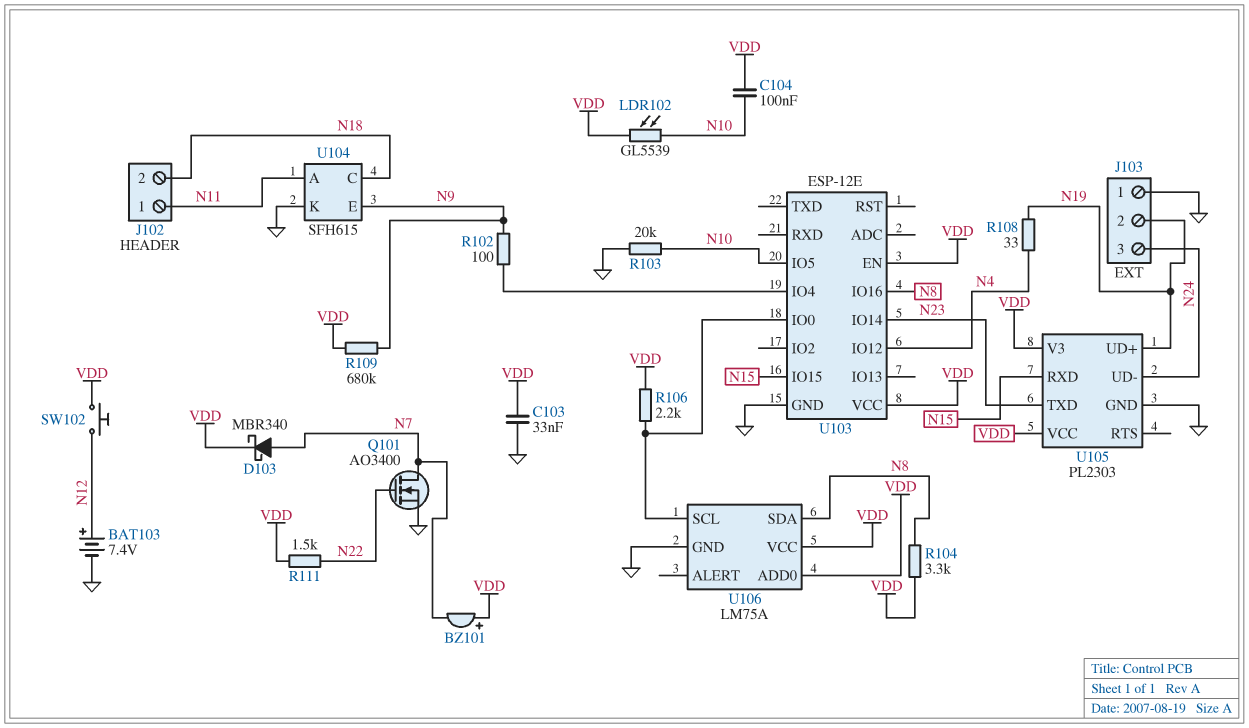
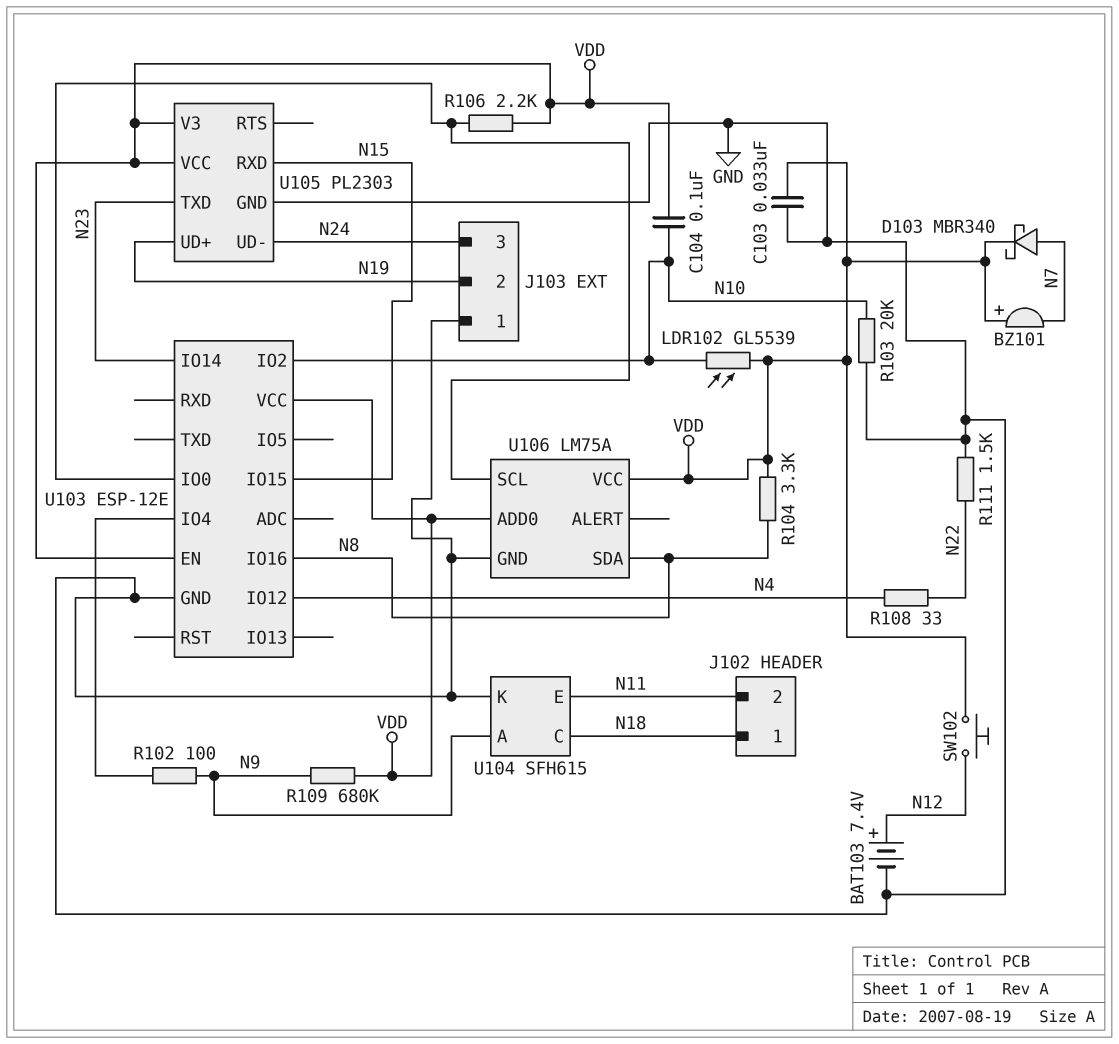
J102 pin 1: N11 -> N18
J102 pin 2: N18 -> N11
Q101: NMOS AO3400 (G N22, D N7, S GND) -> none
R108: 33 (N4, N19) -> 33 (N4, N22)
R111: 1.5k (N22, VDD) -> 1.5k (GND, N22)
U103 pin IO2: none -> N10
U103 pin IO5: N10 -> none
U104 pin A: N11 -> N9
U104 pin E: N9 -> N11

